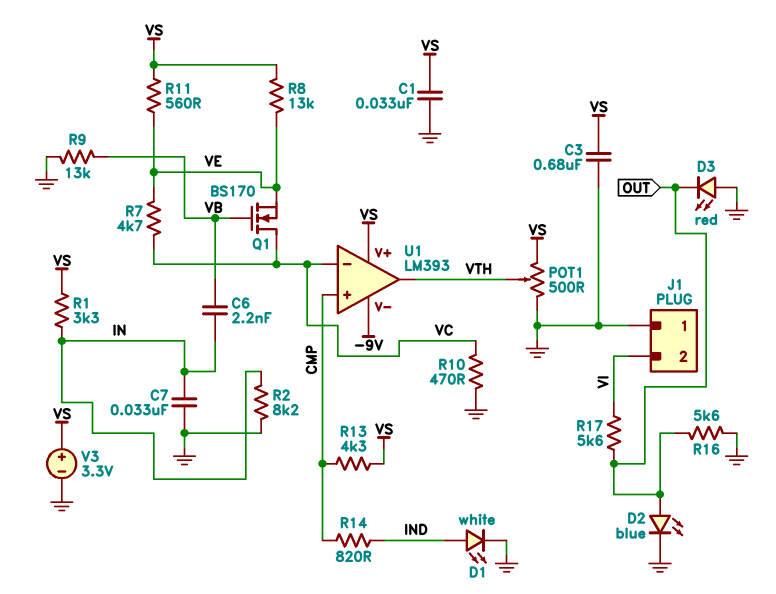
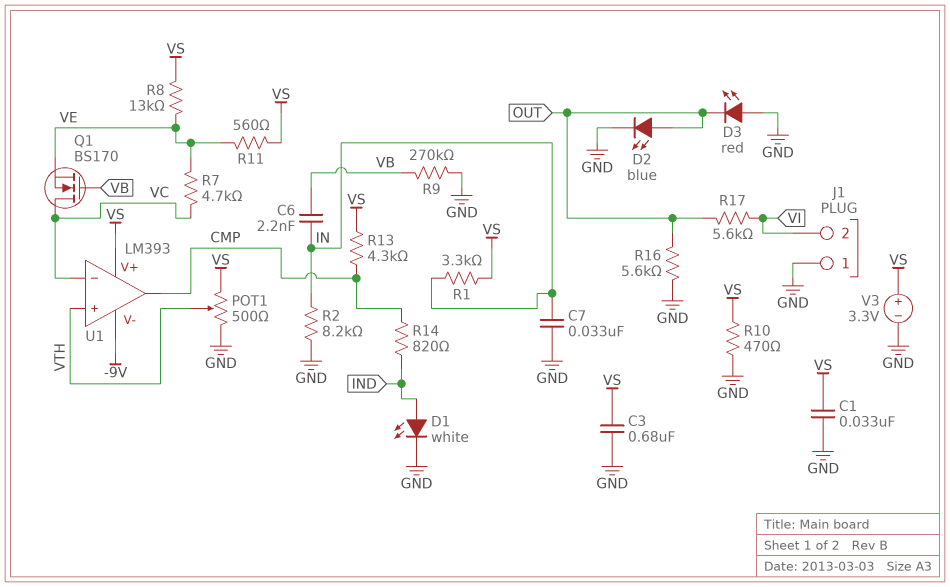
R9: 13k (GND, VB) -> 270k (GND, VB)
R10: 470 (GND, VC) -> 470 (GND, VS)
U1 pin in+: CMP -> VTH
U1 pin out: VTH -> CMP

